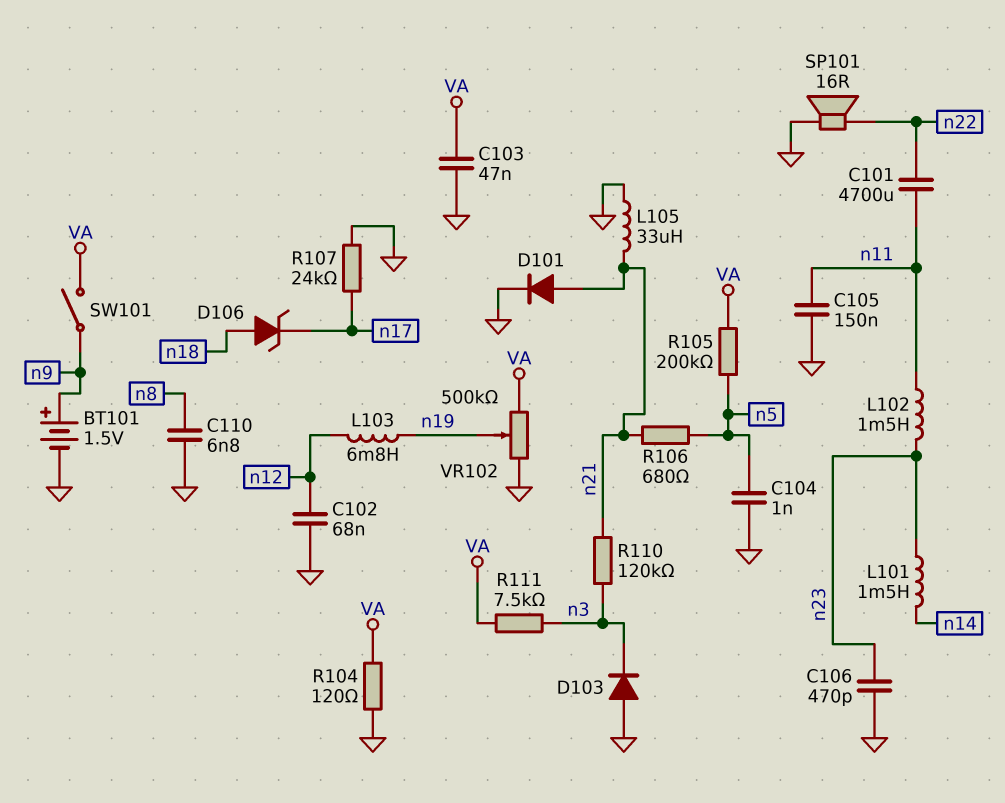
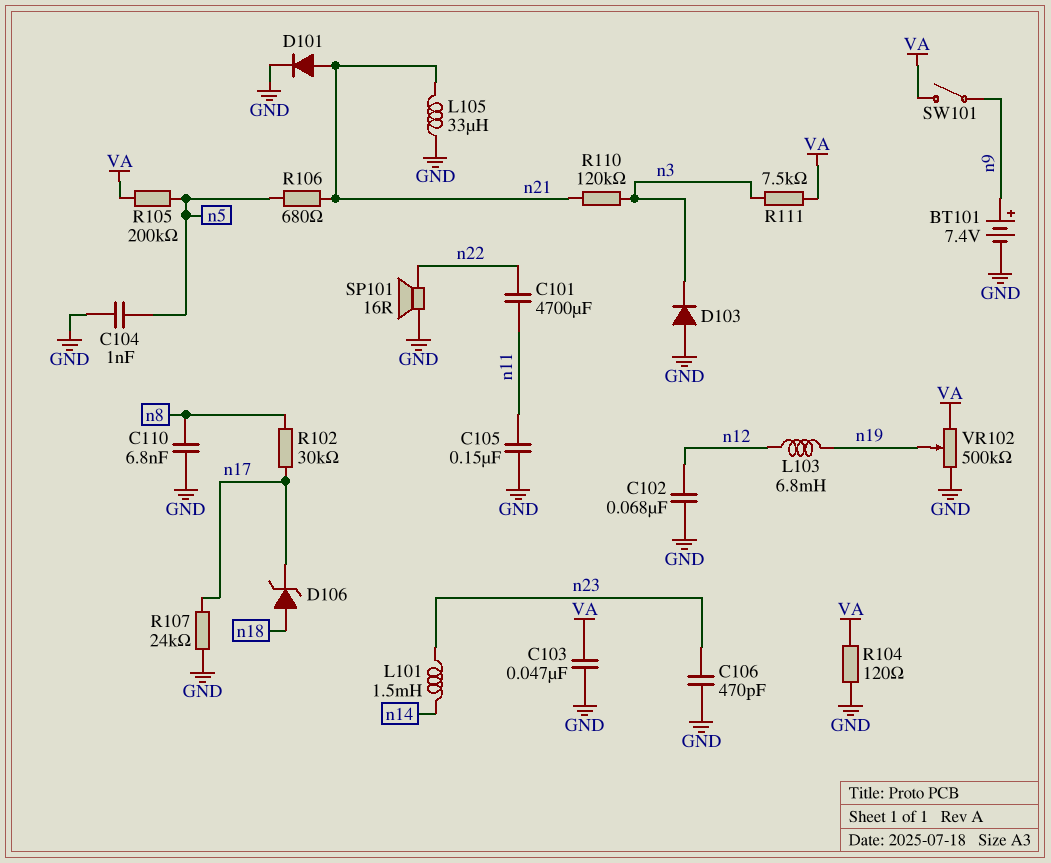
BT101: 1.5V (plus n9, minus GND) -> 7.4V (plus n9, minus GND)
L102: 1.5mH (n11, n23) -> none
R102: none -> 30k (n8, n17)

